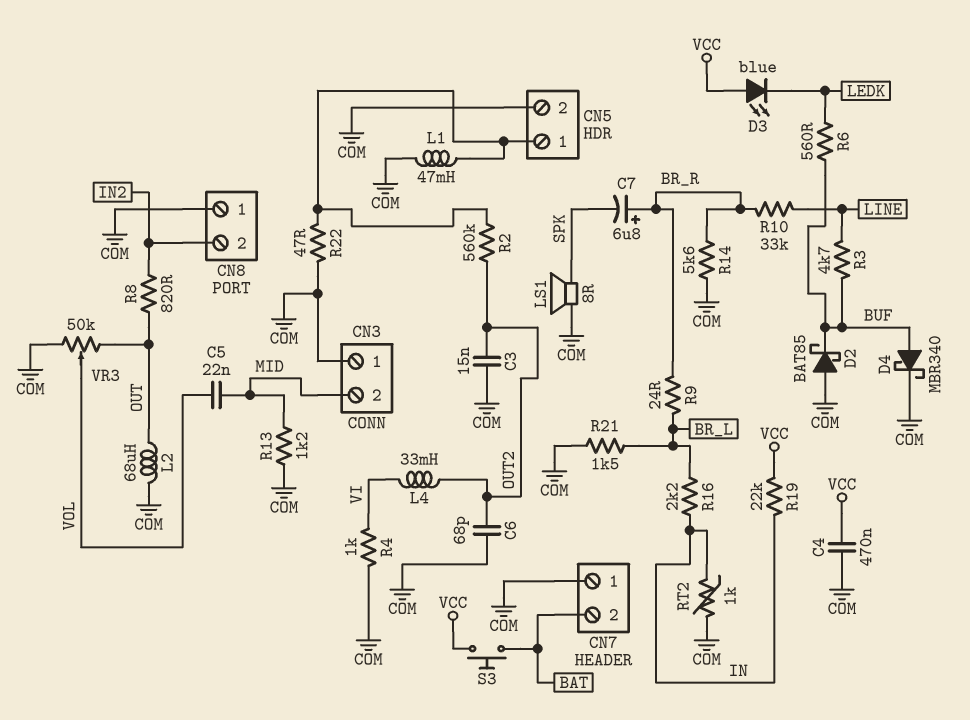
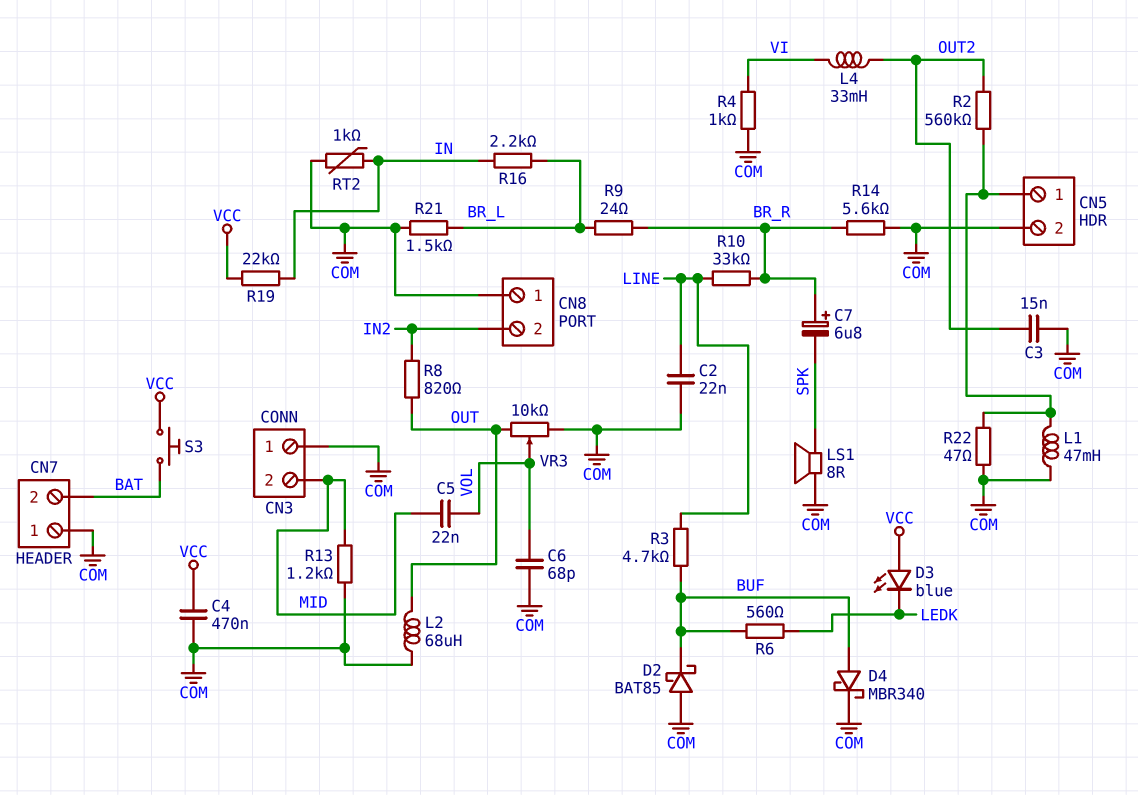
C2: none -> 22nF (COM, LINE)
C6: 68pF (COM, OUT2) -> 68pF (COM, VOL)
VR3: 50k (COM, OUT, wiper VOL) -> 10k (COM, OUT, wiper VOL)

